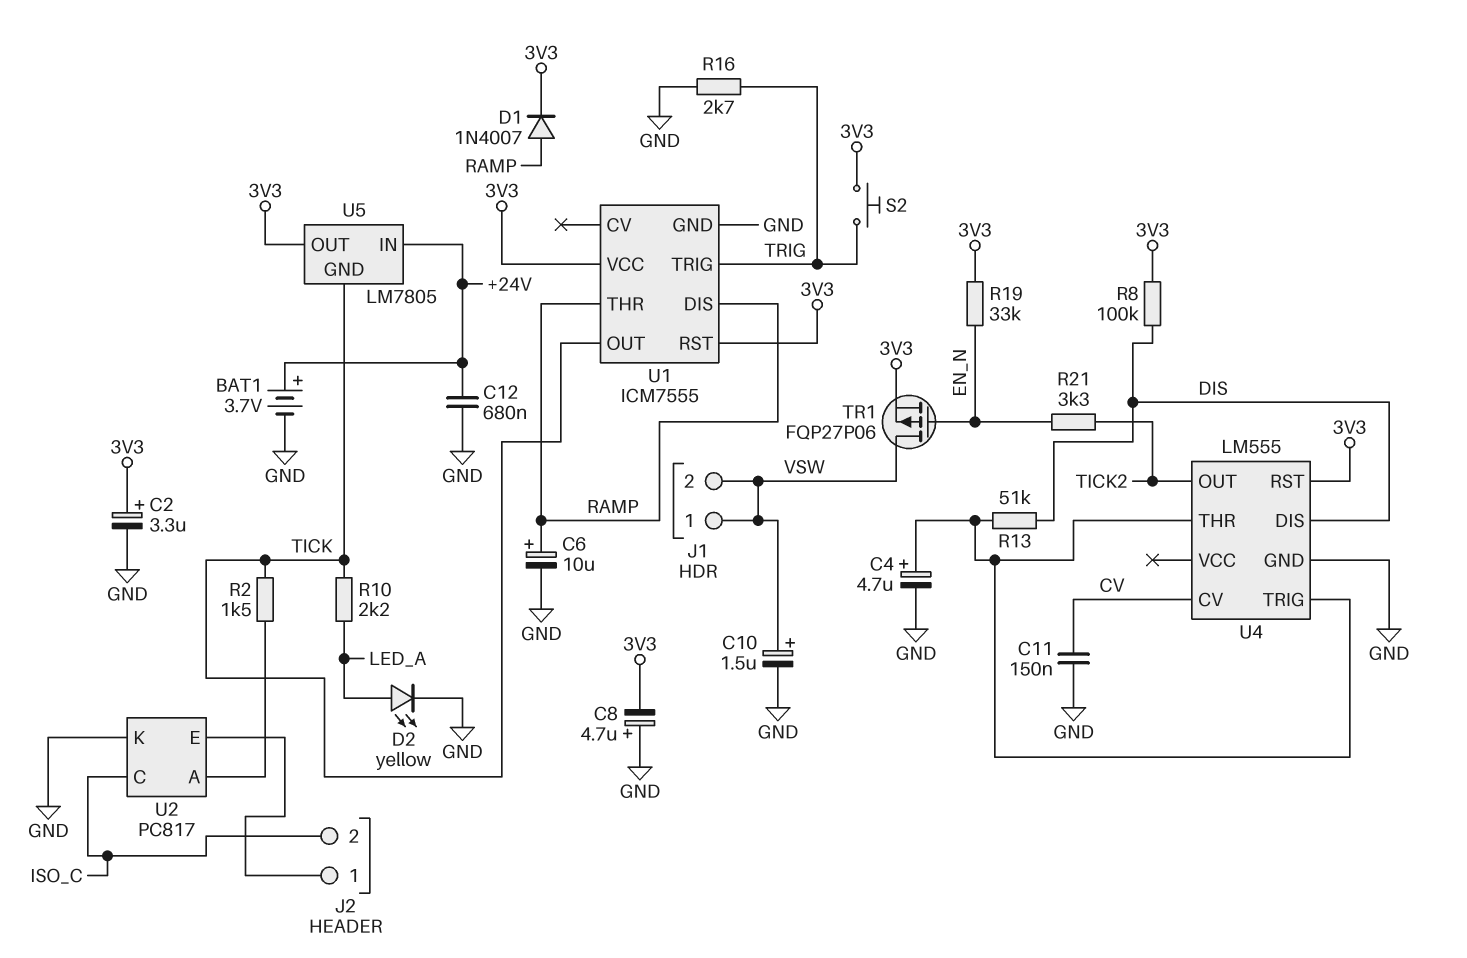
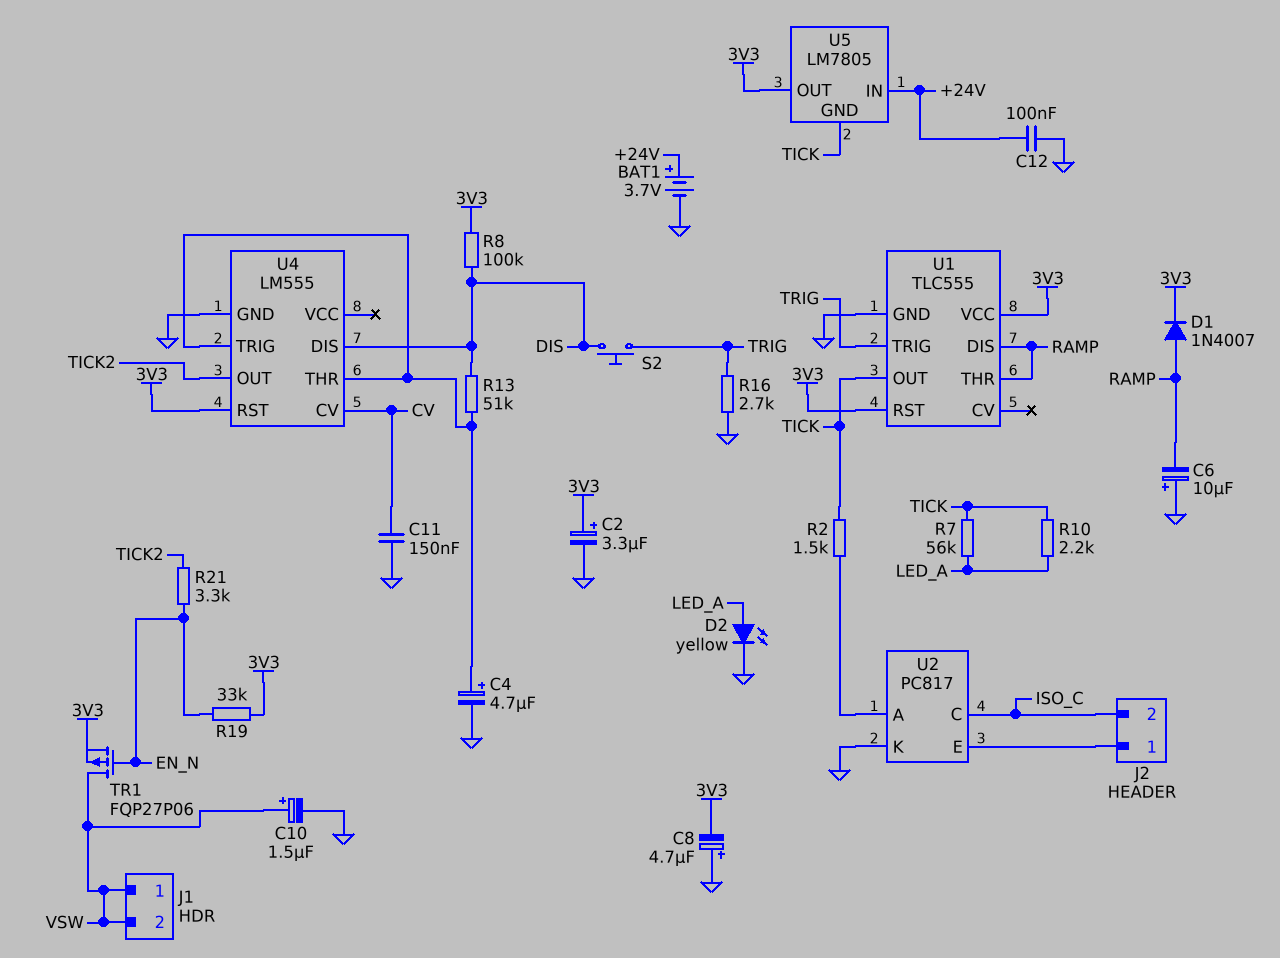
C6: 10uF (plus RAMP, minus GND) -> 10uF (plus GND, minus RAMP)
C12: 680nF (+24V, GND) -> 100nF (+24V, GND)
R7: none -> 56k (LED_A, TICK)
S2: button (3V3, TRIG) -> button (DIS, TRIG)
U1: ICM7555 -> TLC555

